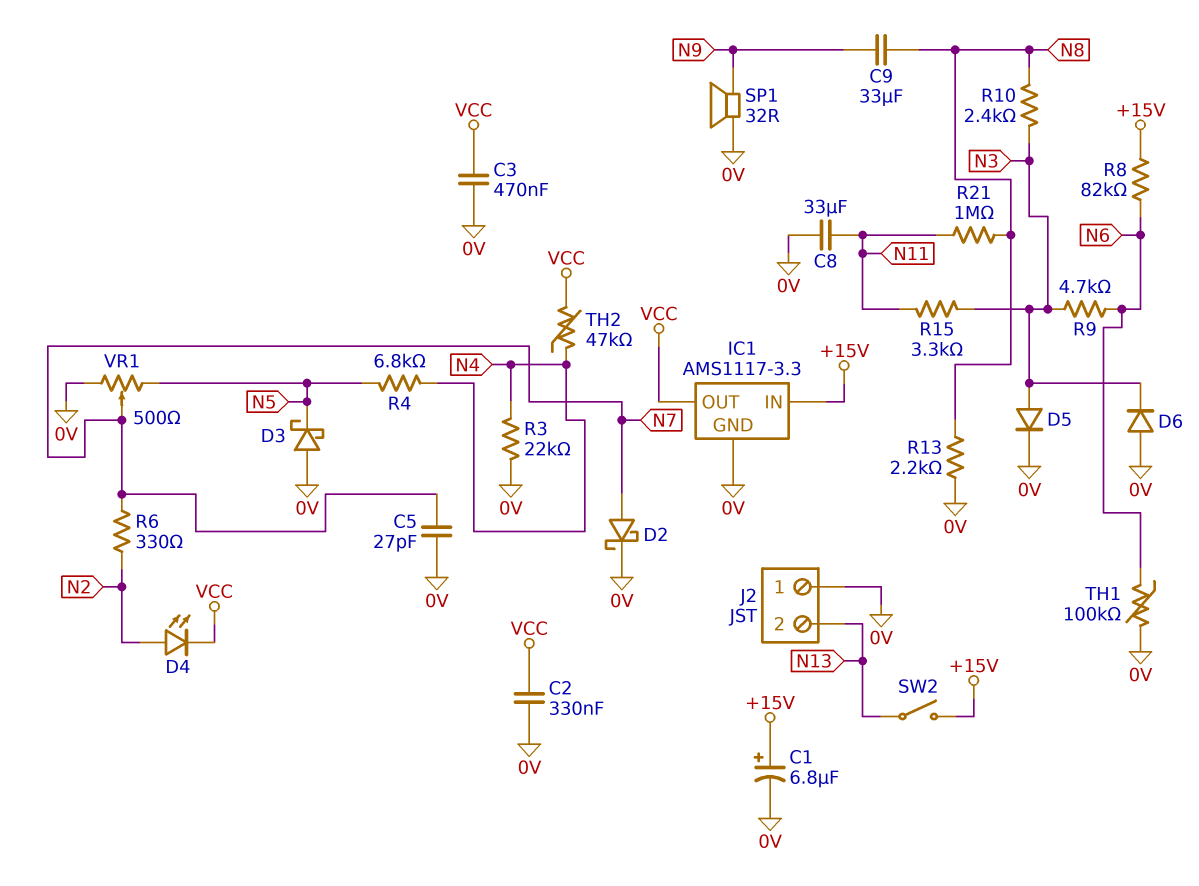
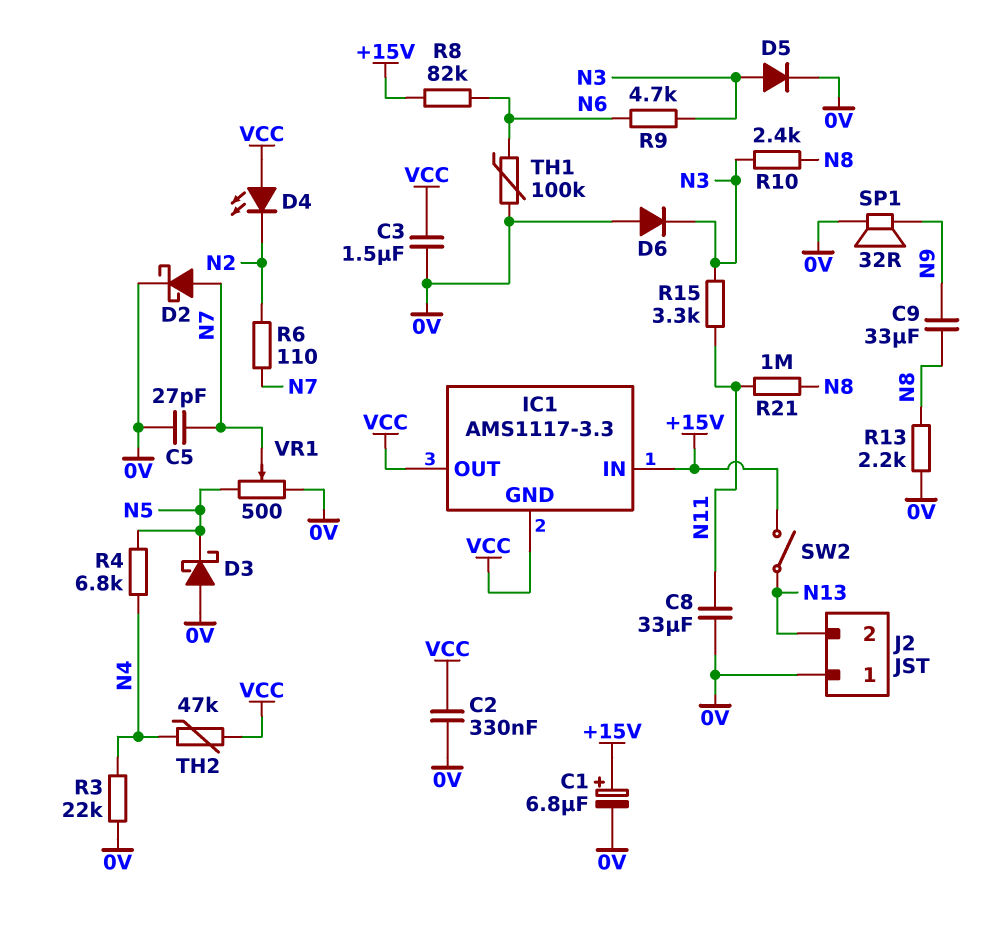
C3: 470nF (0V, VCC) -> 1.5uF (0V, VCC)
D4: LED (A N2, K VCC) -> LED (A VCC, K N2)
IC1 pin GND: 0V -> VCC
R6: 330 (N2, N7) -> 110 (N2, N7)

